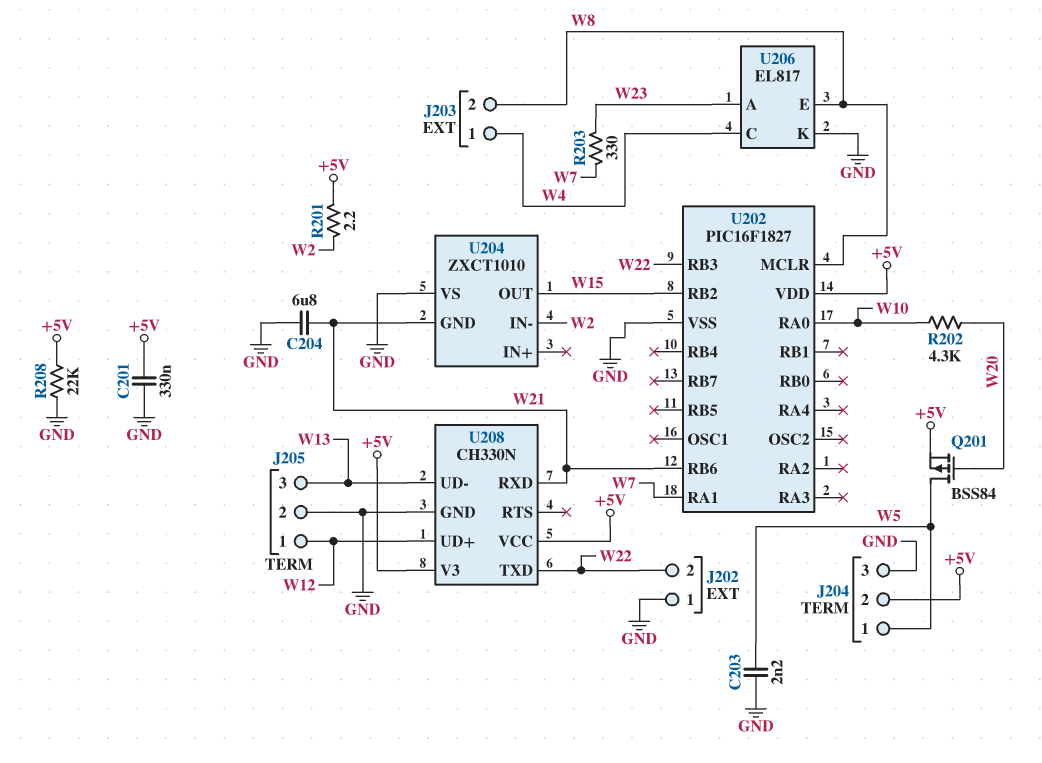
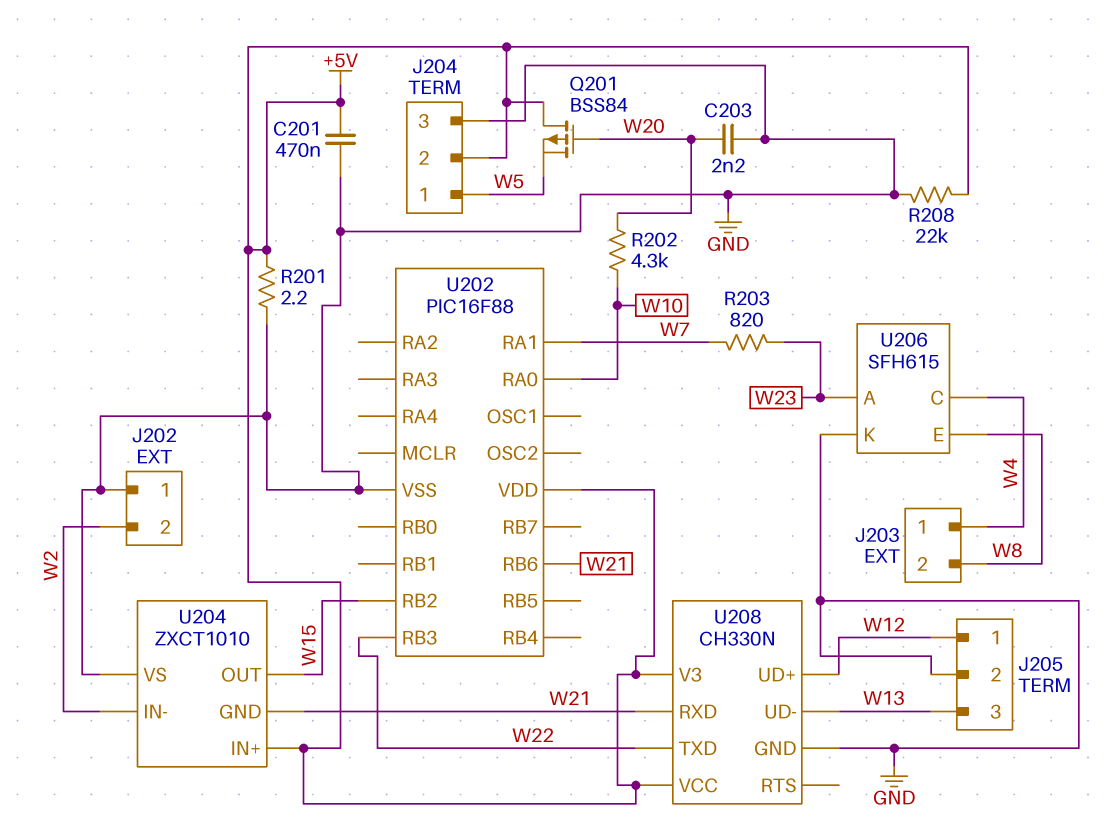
C201: 330nF (+5V, GND) -> 470nF (+5V, GND)
C203: 2.2nF (GND, W5) -> 2.2nF (GND, W20)
C204: 6.8uF (GND, W21) -> none
J202 pin 2: W22 -> W2
Q201: PMOS BSS84 (G W20, D W5, S +5V) -> PMOS BSS84 (G W20, D +5V, S W5)
R201: 2.2 (+5V, W2) -> 2.2 (+5V, GND)
R203: 330 (W7, W23) -> 820 (W7, W23)
U202: PIC16F1827 -> PIC16F88
U202 pin MCLR: W8 -> none
U204 pin IN+: none -> +5V
U206: EL817 -> SFH615

